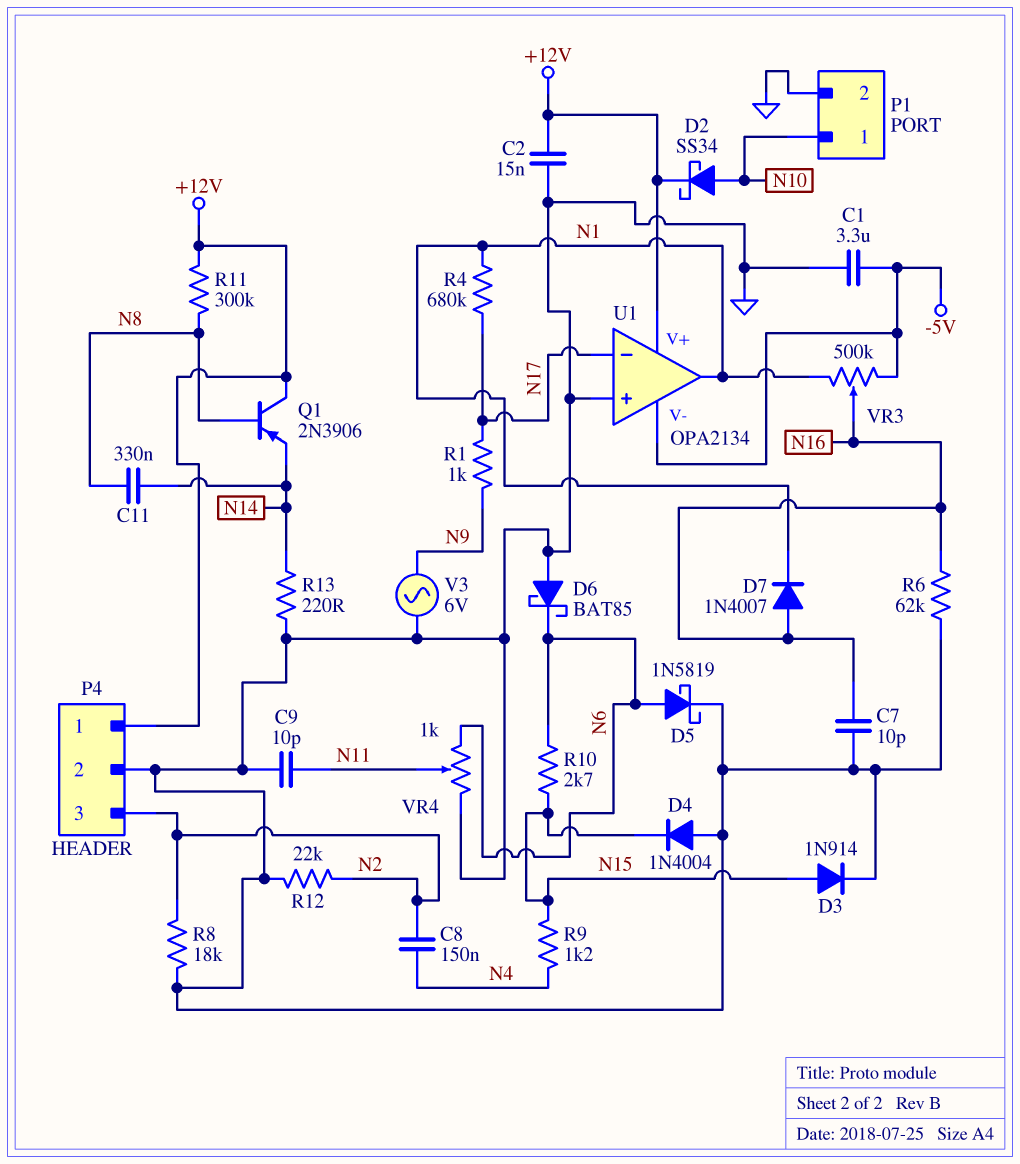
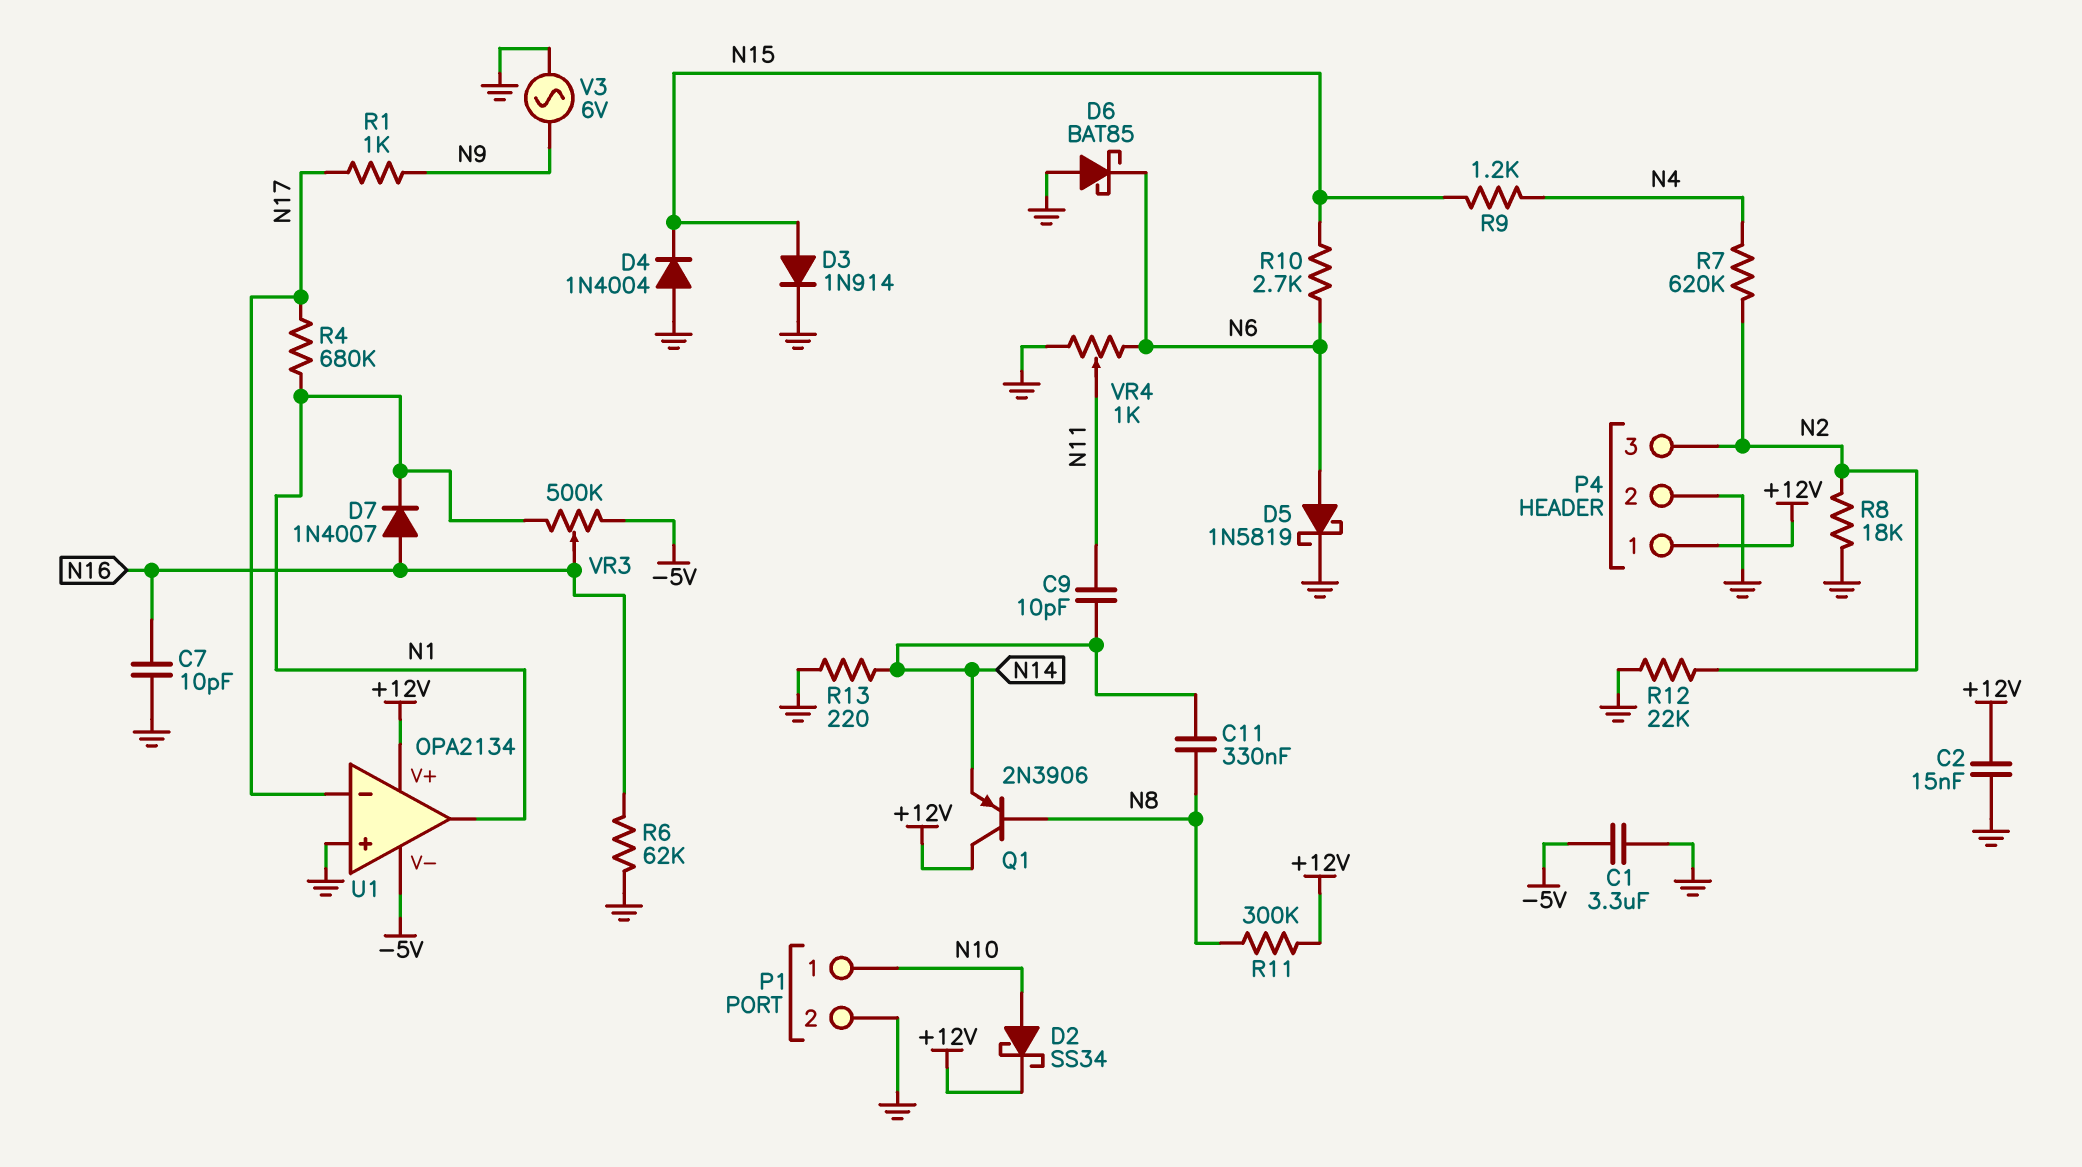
C8: 150nF (N2, N4) -> none
C9: 10pF (GND, N11) -> 10pF (N11, N14)
R7: none -> 620k (N2, N4)

